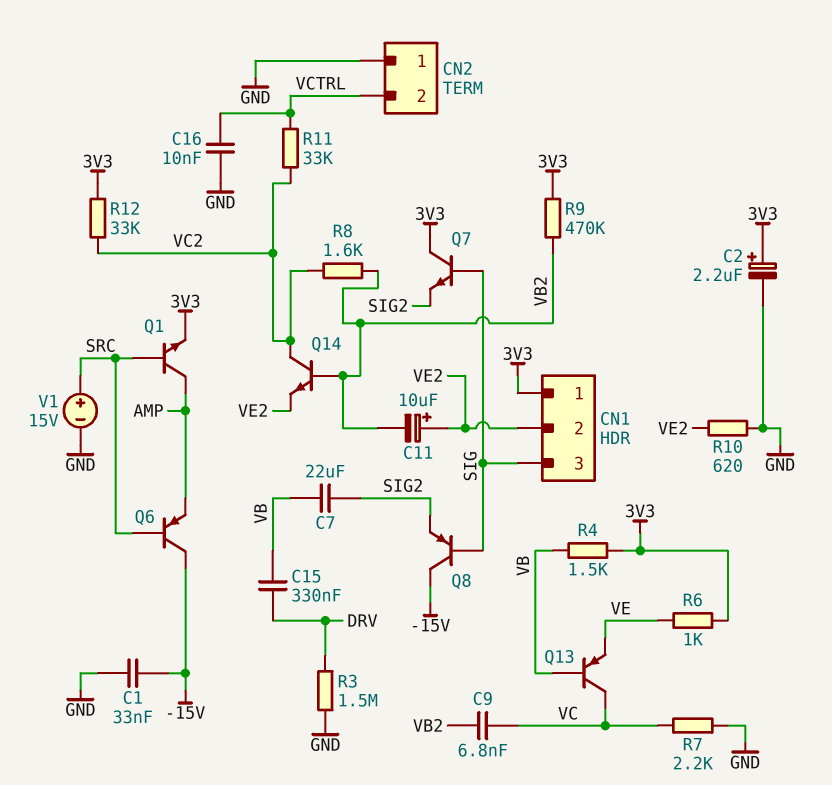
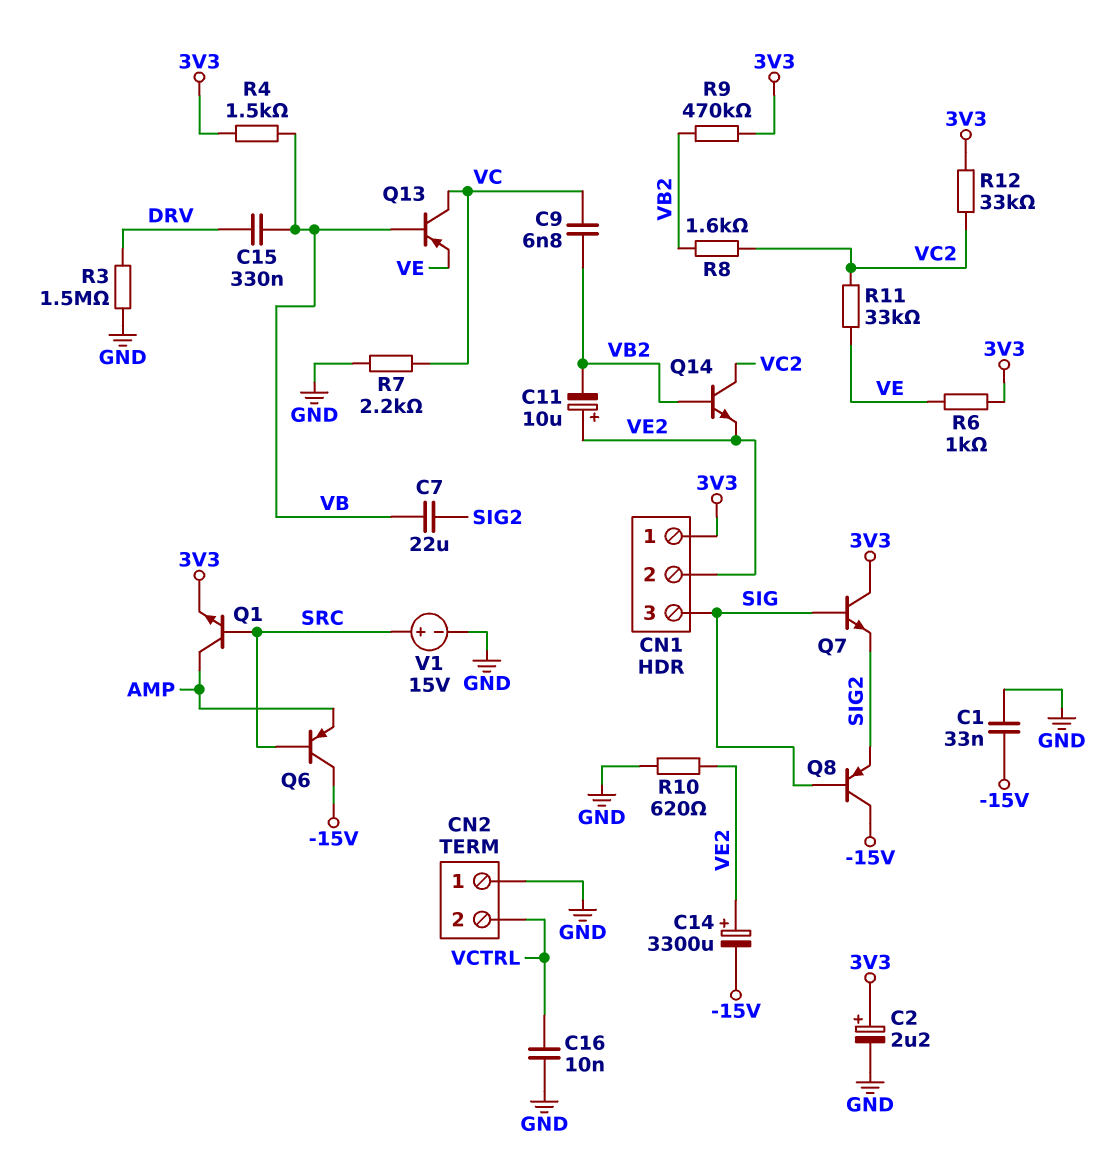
C14: none -> 3300uF (plus VE2, minus -15V)
R11: 33k (VC2, VCTRL) -> 33k (VC2, VE)

